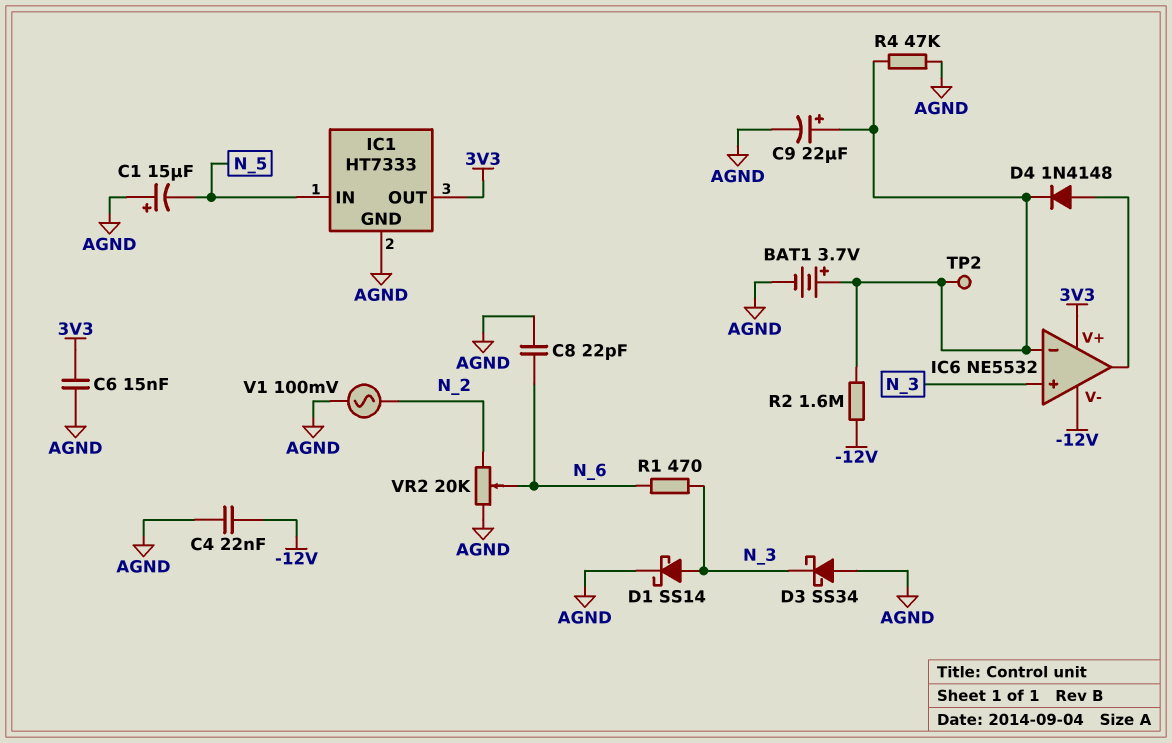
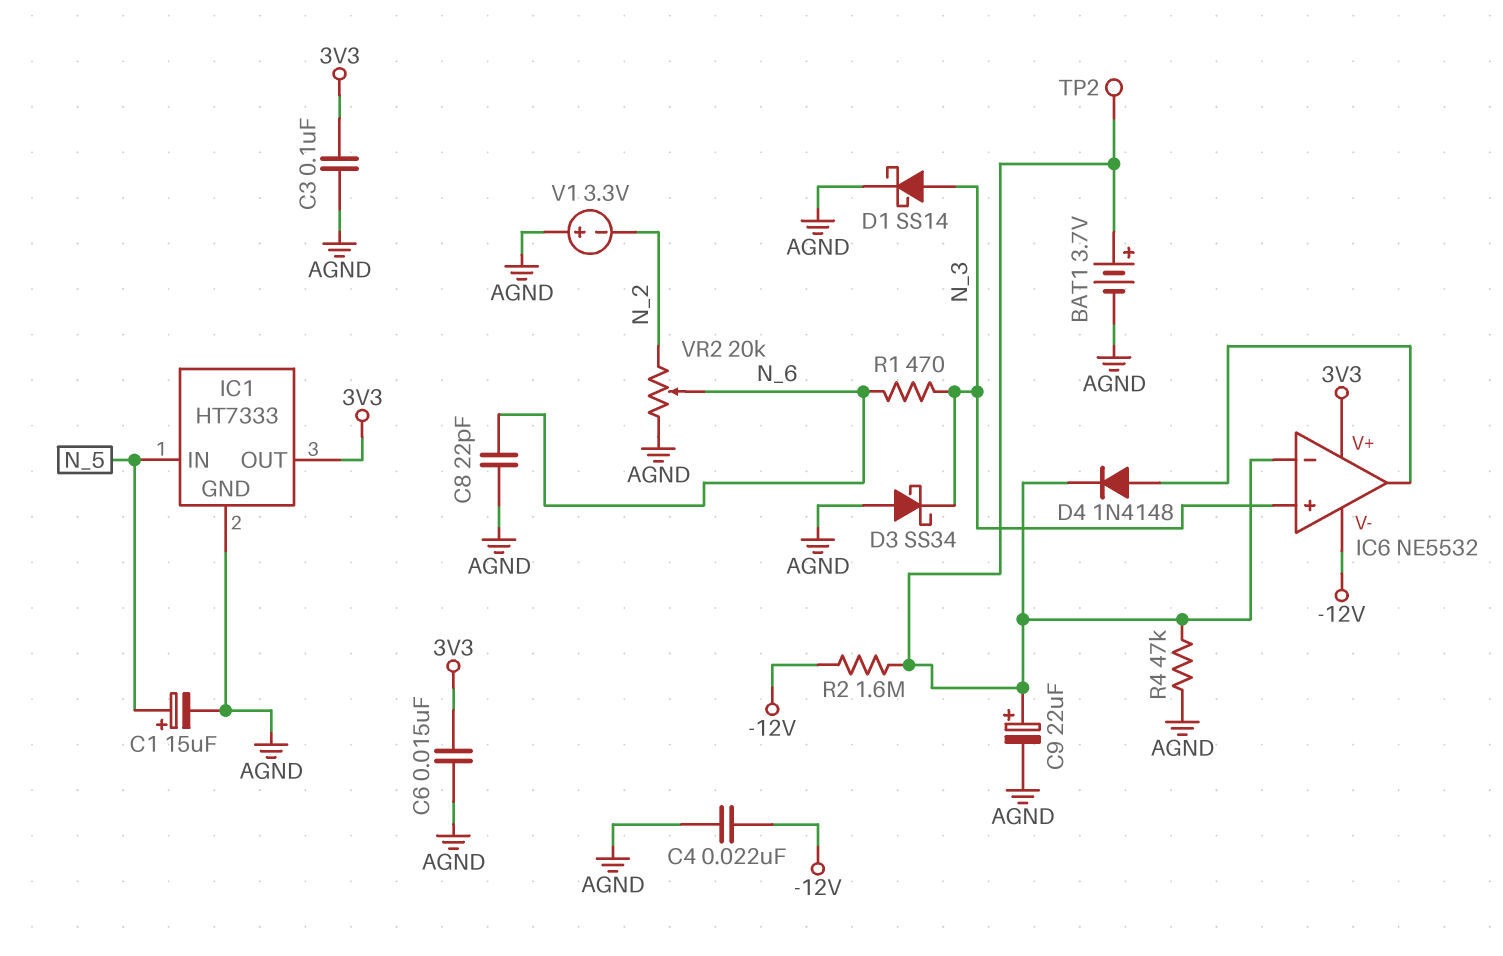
C1: 15uF (plus AGND, minus N_5) -> 15uF (plus N_5, minus AGND)
C3: none -> 100nF (3V3, AGND)
V1: AC 100mV (AGND, N_2) -> 3.3V (plus AGND, minus N_2)

